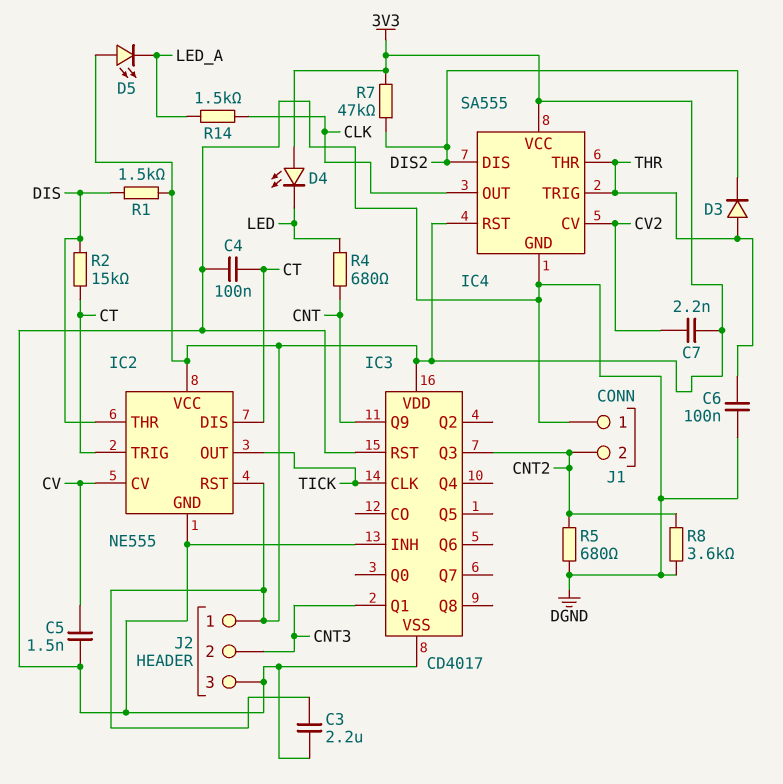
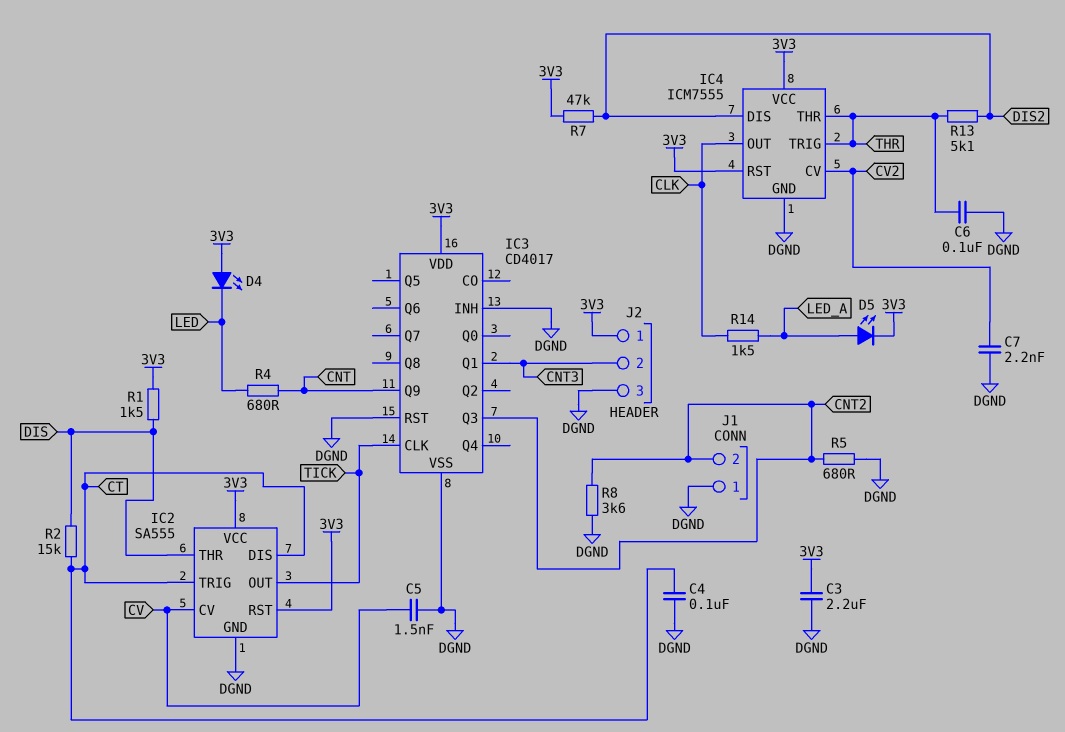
C7: 2.2nF (3V3, CV2) -> 2.2nF (CV2, DGND)
D3: diode (A THR, K DIS2) -> none
D5: LED (A 3V3, K LED_A) -> LED (A LED_A, K 3V3)
IC2: NE555 -> SA555
IC4: SA555 -> ICM7555
R13: none -> 5.1k (DIS2, THR)

